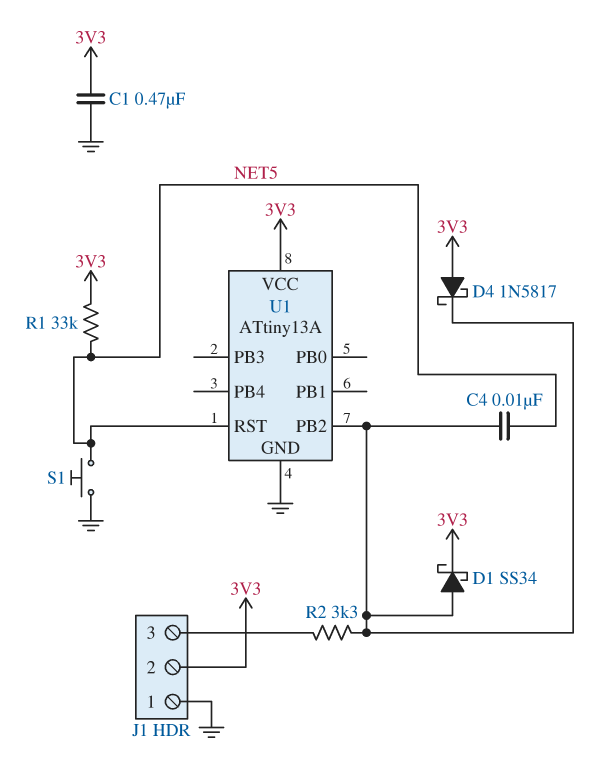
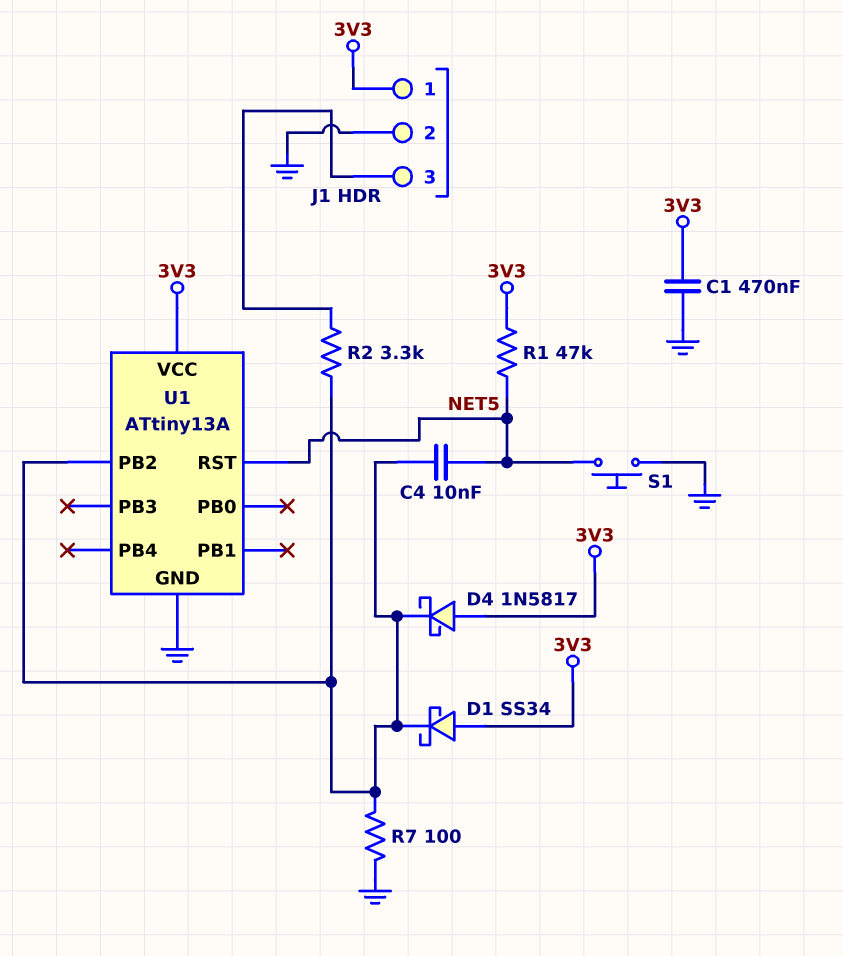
D1: schottky SS34 (A U1/PB2, K 3V3) -> schottky SS34 (A 3V3, K U1/PB2)
J1 pin 1: GND -> 3V3
J1 pin 2: 3V3 -> GND
R1: 33k (3V3, NET5) -> 47k (3V3, NET5)
R7: none -> 100 (GND, U1/PB2)

